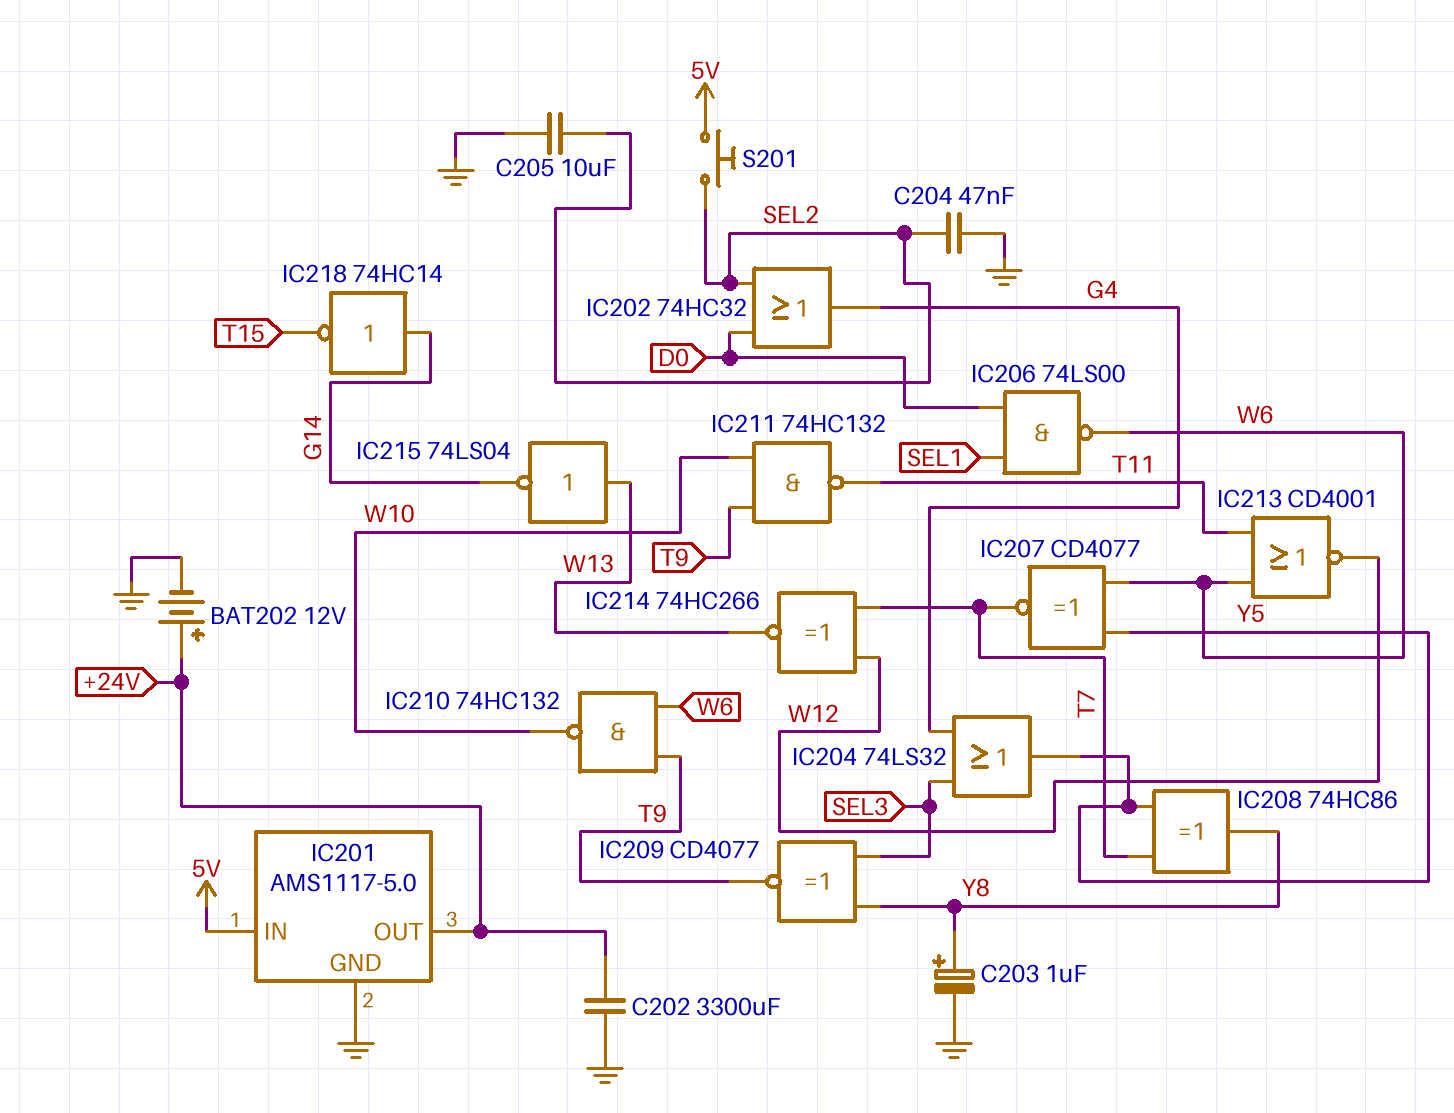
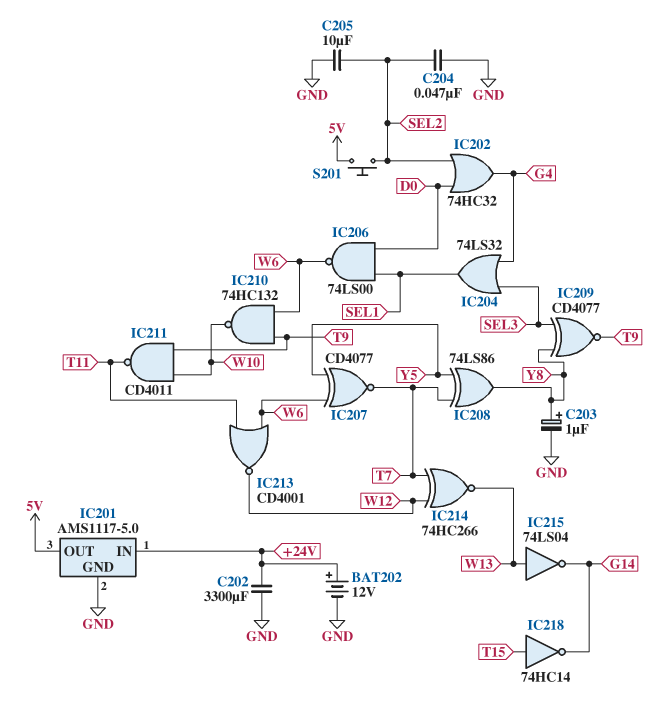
IC201 pin IN: 5V -> +24V
IC201 pin OUT: +24V -> 5V
IC204: OR 74LS32 (in G4, in SEL3, out Y5) -> OR 74LS32 (in G4, in SEL3, out SEL1)
IC208: XOR 74HC86 (in T7, in Y5, out Y8) -> XOR 74LS86 (in T7, in Y5, out Y8)
IC211: NAND 74HC132 (in T9, in W10, out T11) -> NAND CD4011 (in T9, in W10, out T11)
IC218: NOT 74HC14 (in G14, out T15) -> NOT 74HC14 (in T15, out G14)

